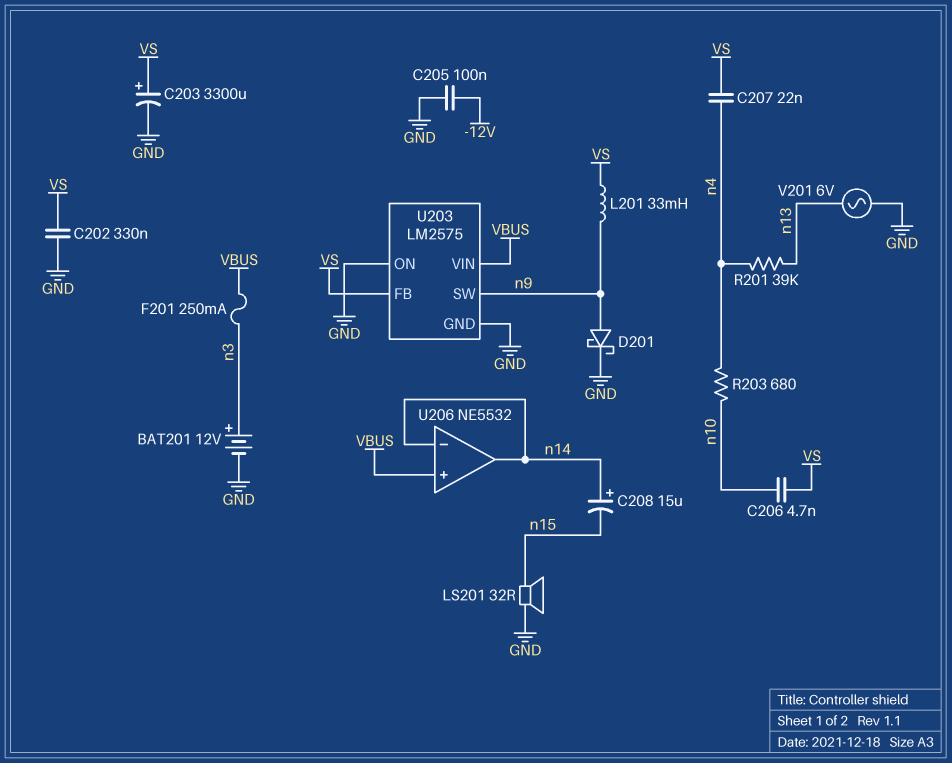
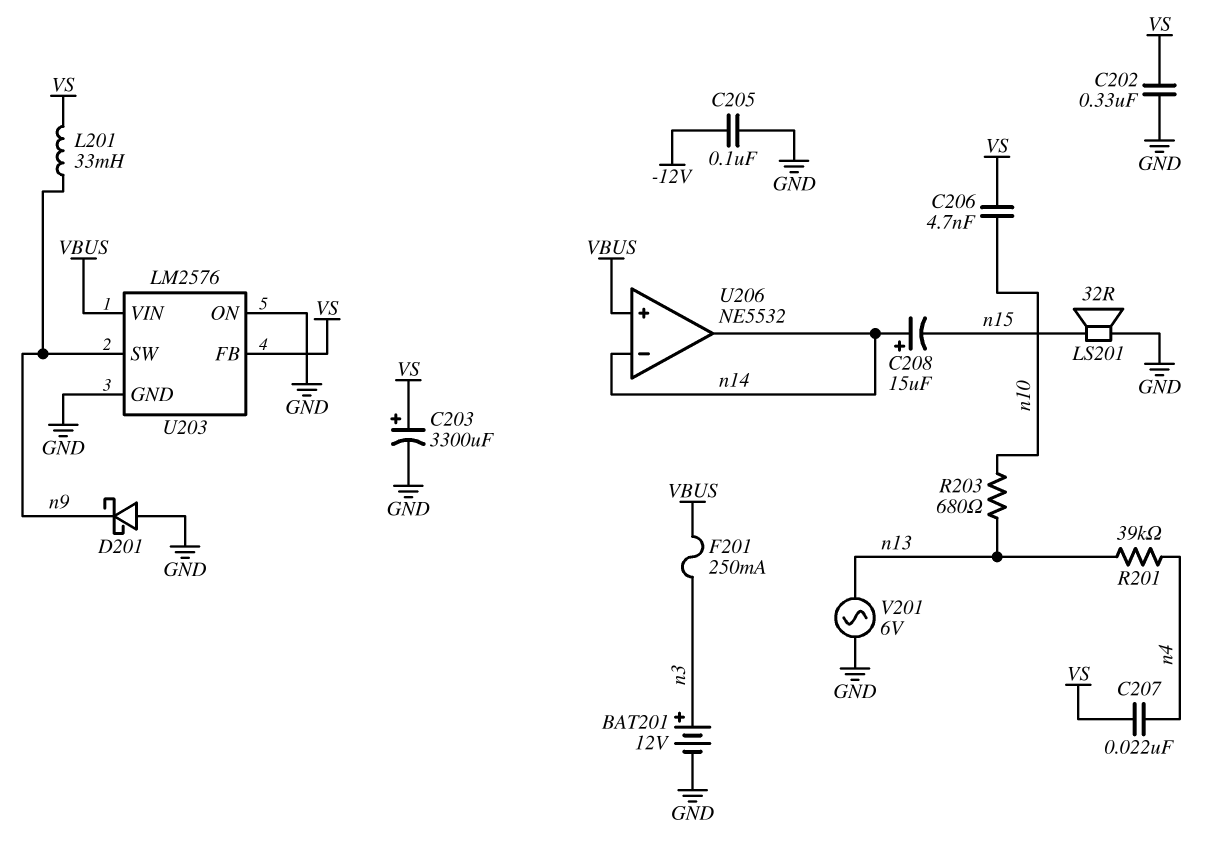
D201: schottky (A n9, K GND) -> schottky (A GND, K n9)
R203: 680 (n4, n10) -> 680 (n10, n13)
U203: LM2575 -> LM2576

